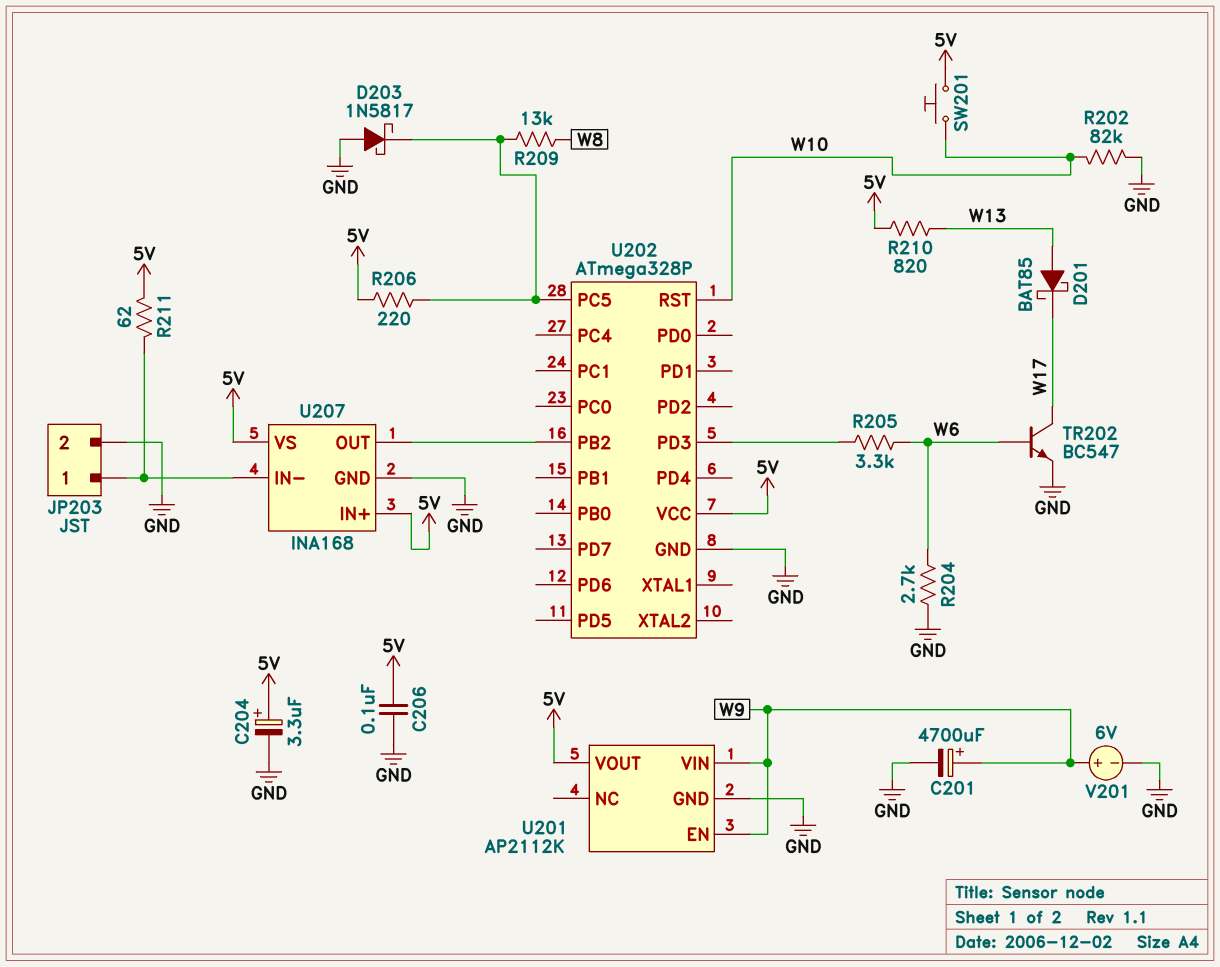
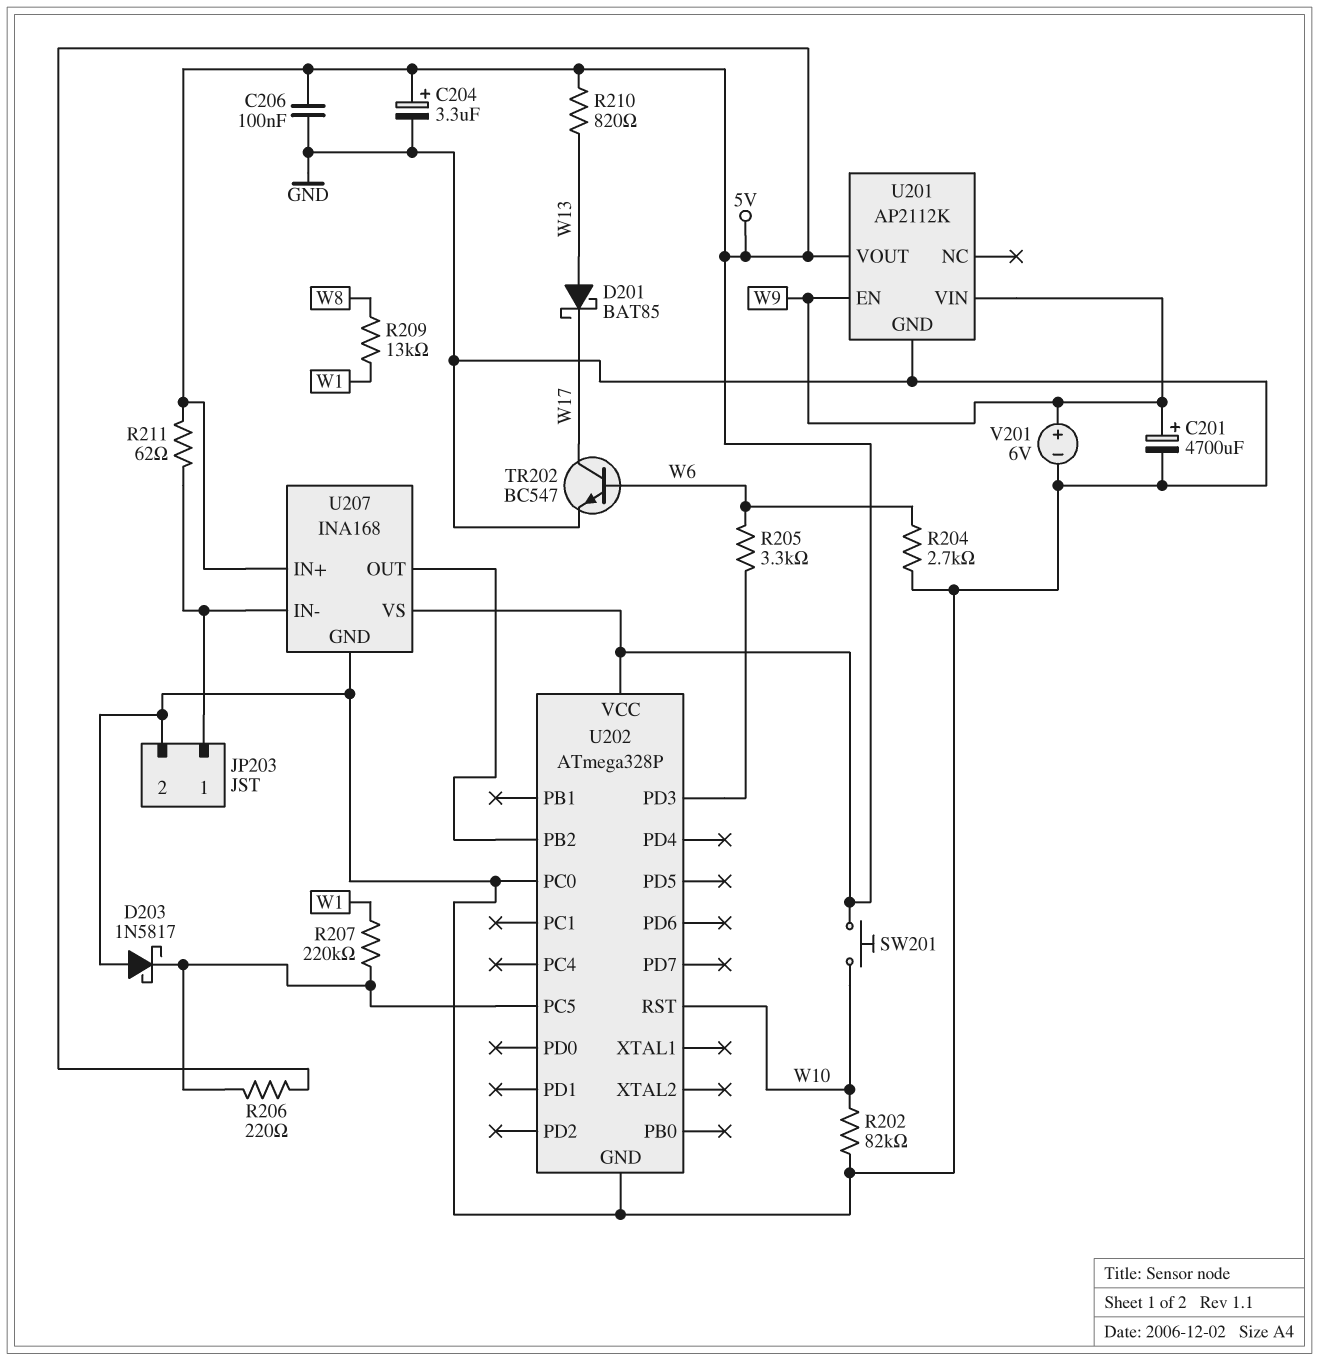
R207: none -> 220k (U202/PC5, W1)
R209: 13k (U202/PC5, W8) -> 13k (W1, W8)
U202 pin PC0: none -> GND

